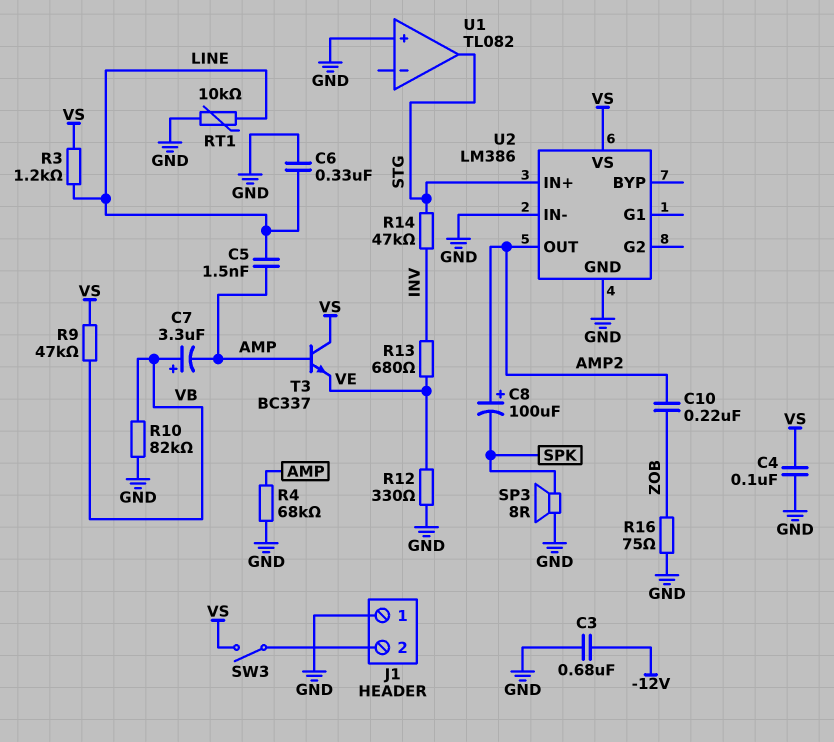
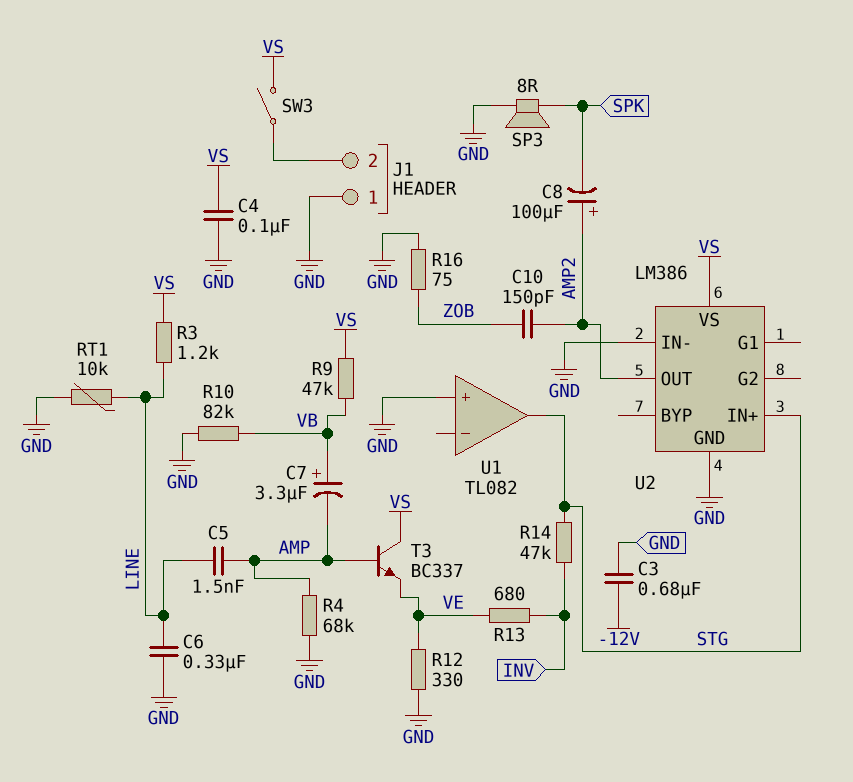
C10: 220nF (AMP2, ZOB) -> 150pF (AMP2, ZOB)

